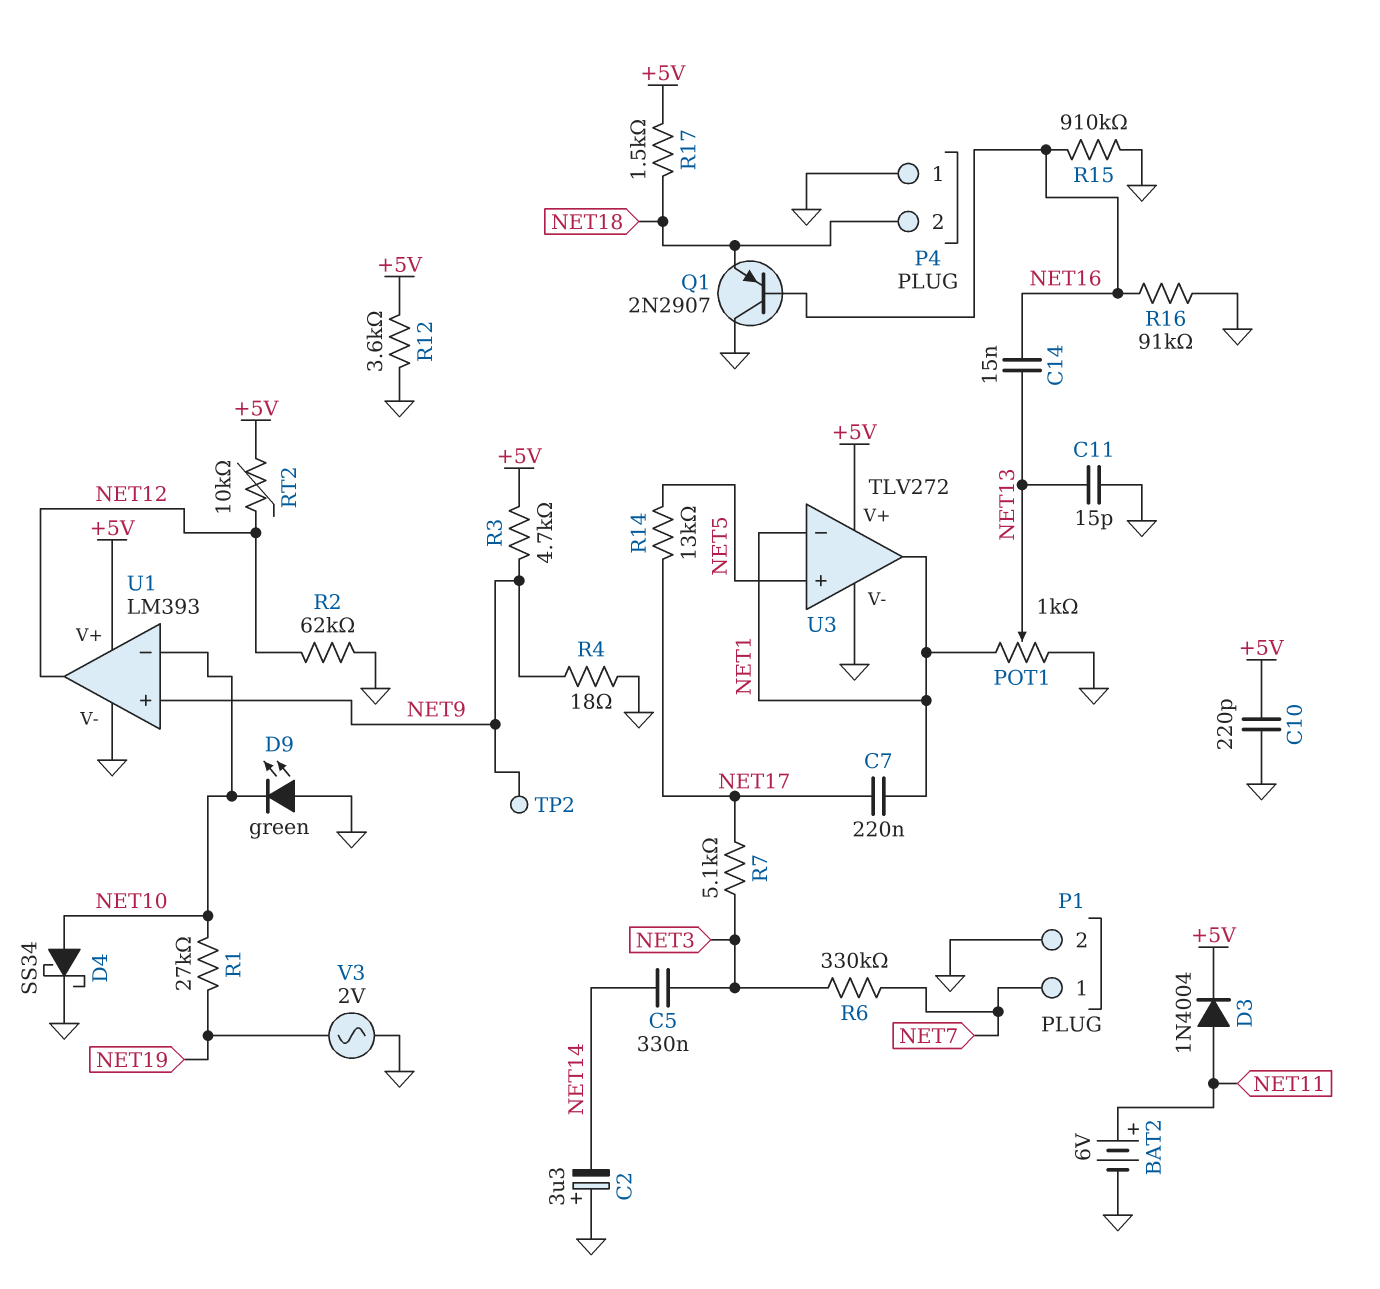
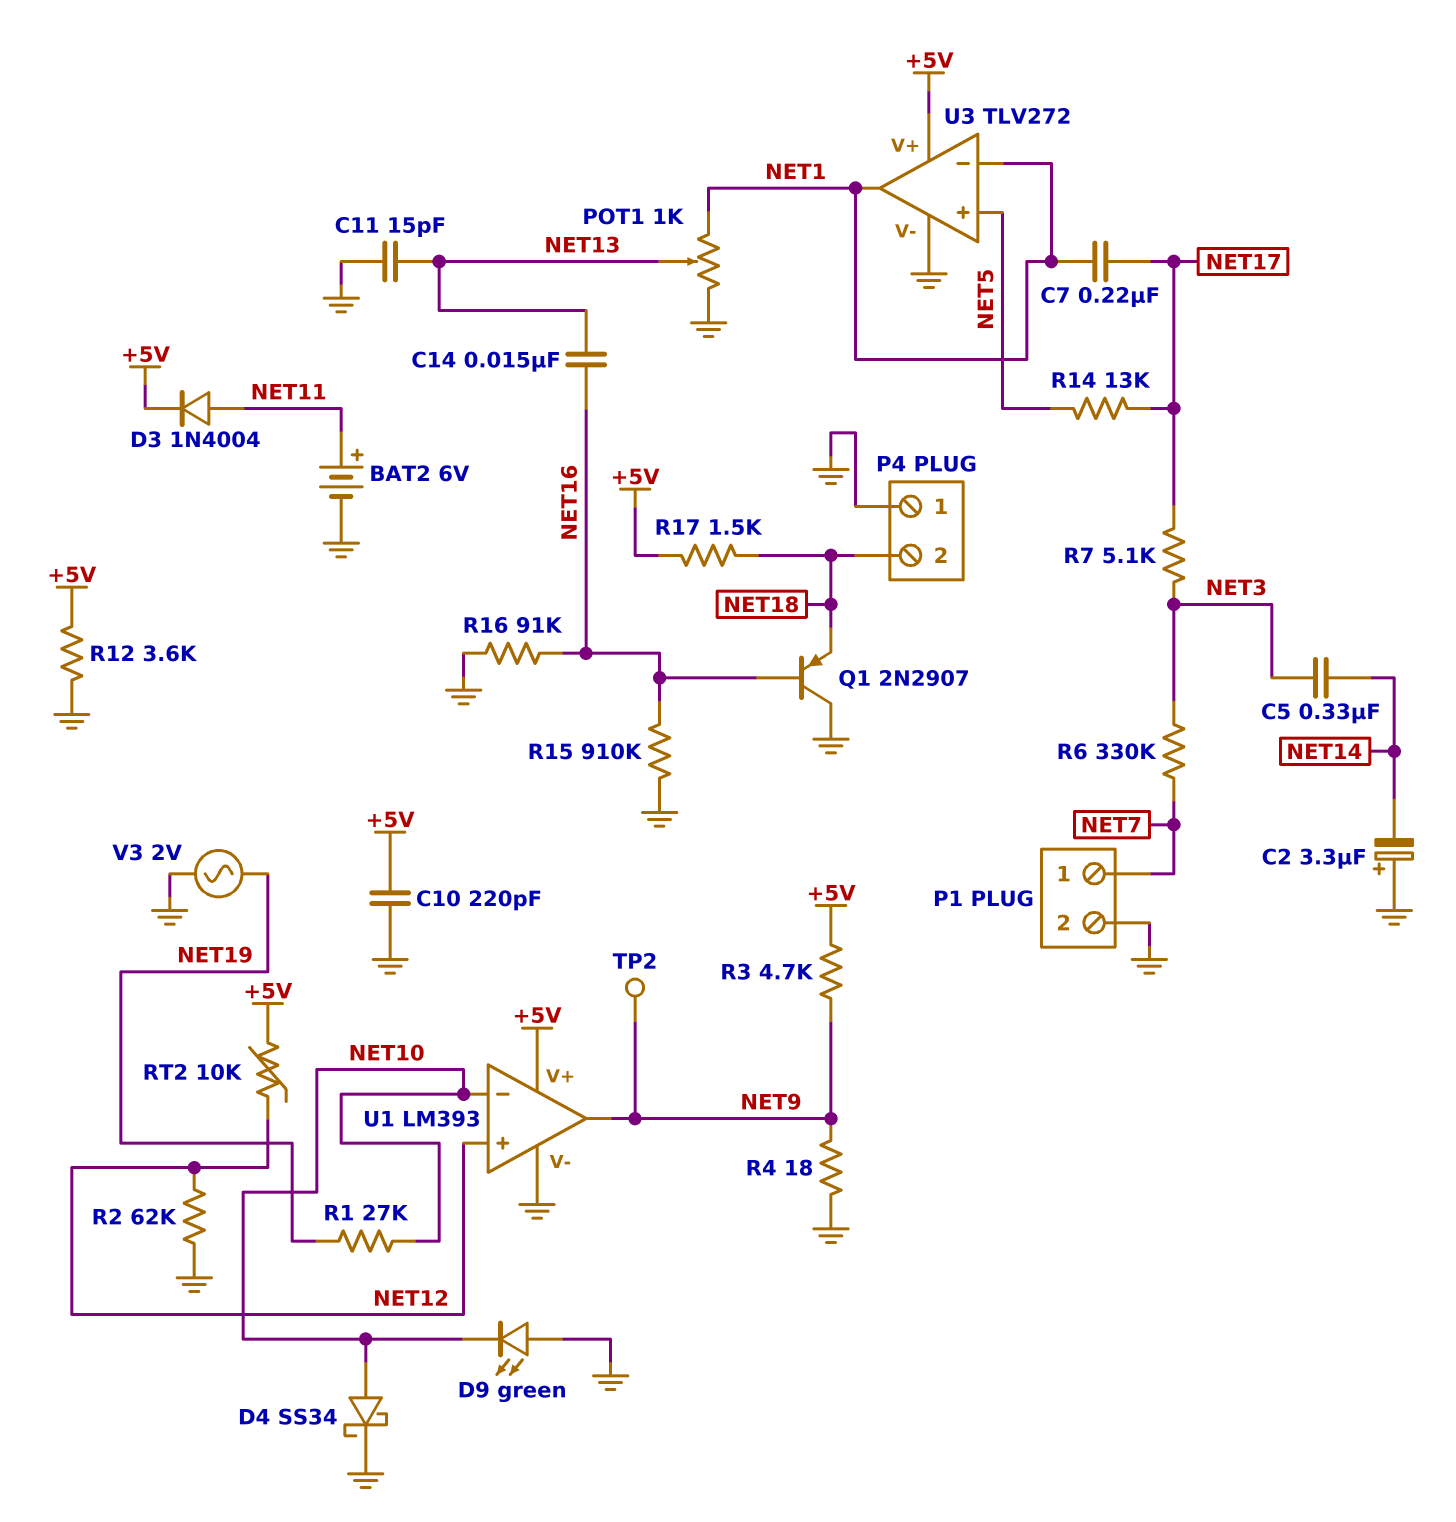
U1 pin in+: NET9 -> NET12
U1 pin out: NET12 -> NET9

